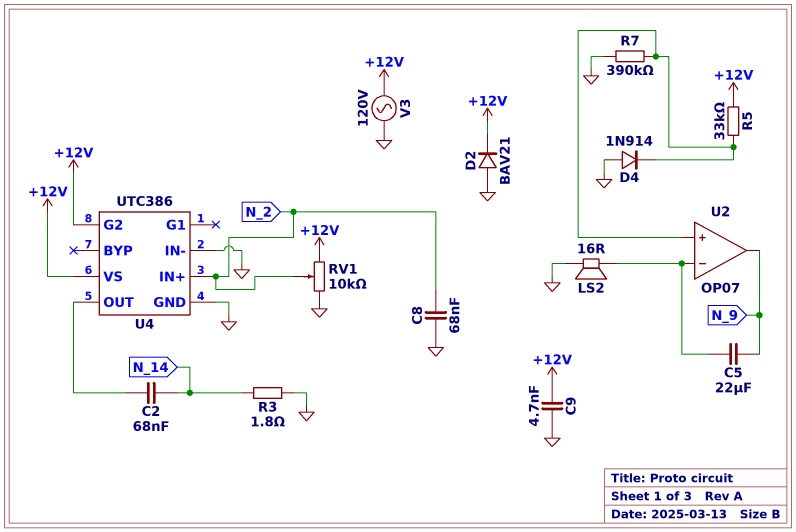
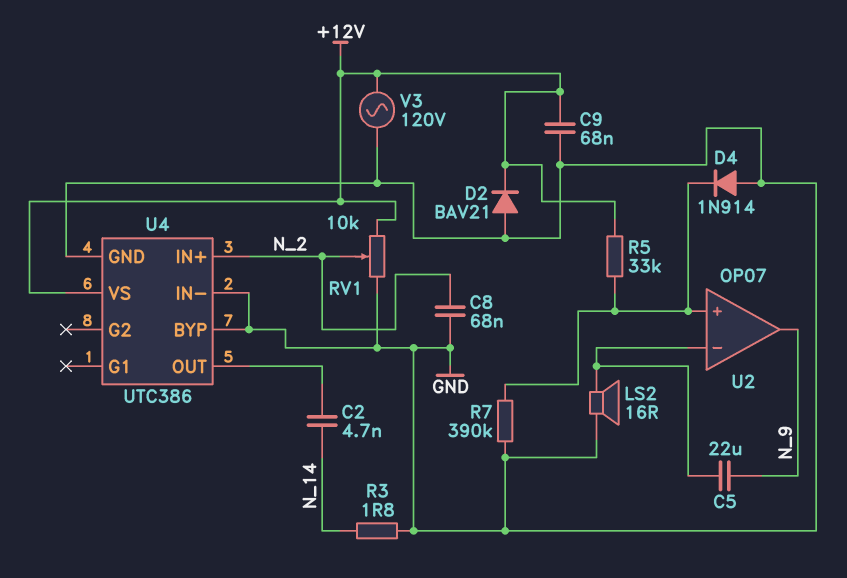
C2: 68nF (N_14, U4/OUT) -> 4.7nF (N_14, U4/OUT)
C9: 4.7nF (+12V, GND) -> 68nF (+12V, GND)
U4 pin BYP: none -> GND
U4 pin G2: +12V -> none

